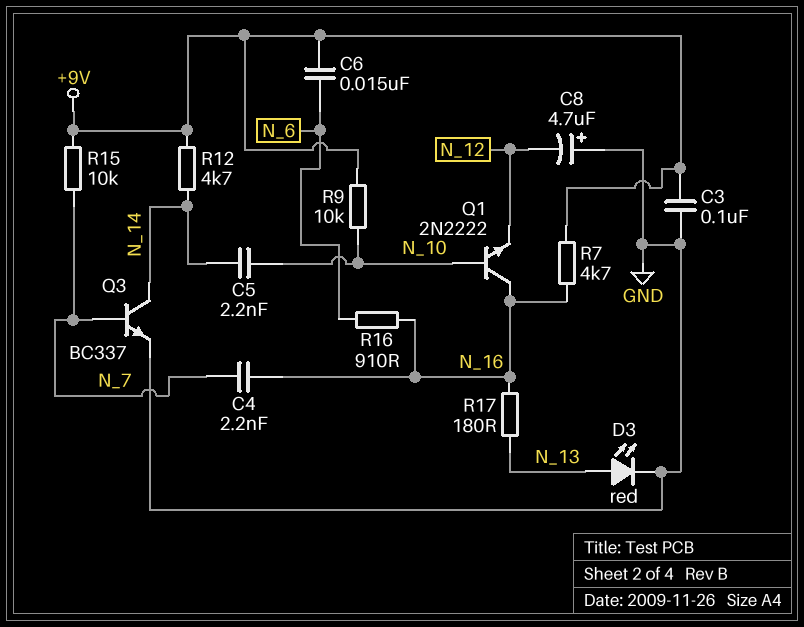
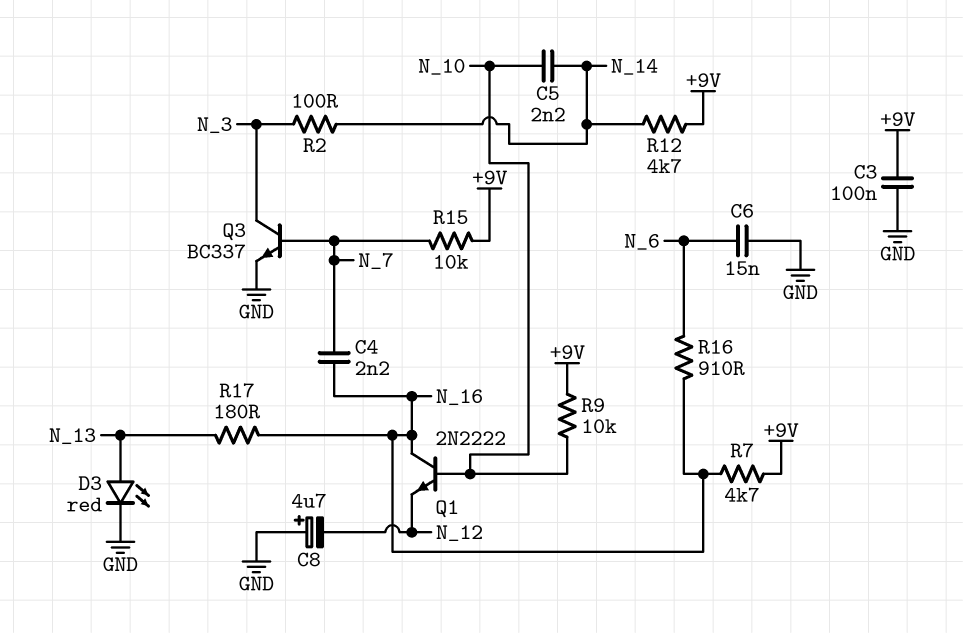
C6: 15nF (+9V, N_6) -> 15nF (GND, N_6)
Q3: NPN BC337 (B N_7, C N_14, E GND) -> NPN BC337 (B N_7, C N_3, E GND)
R2: none -> 100 (N_3, N_14)

